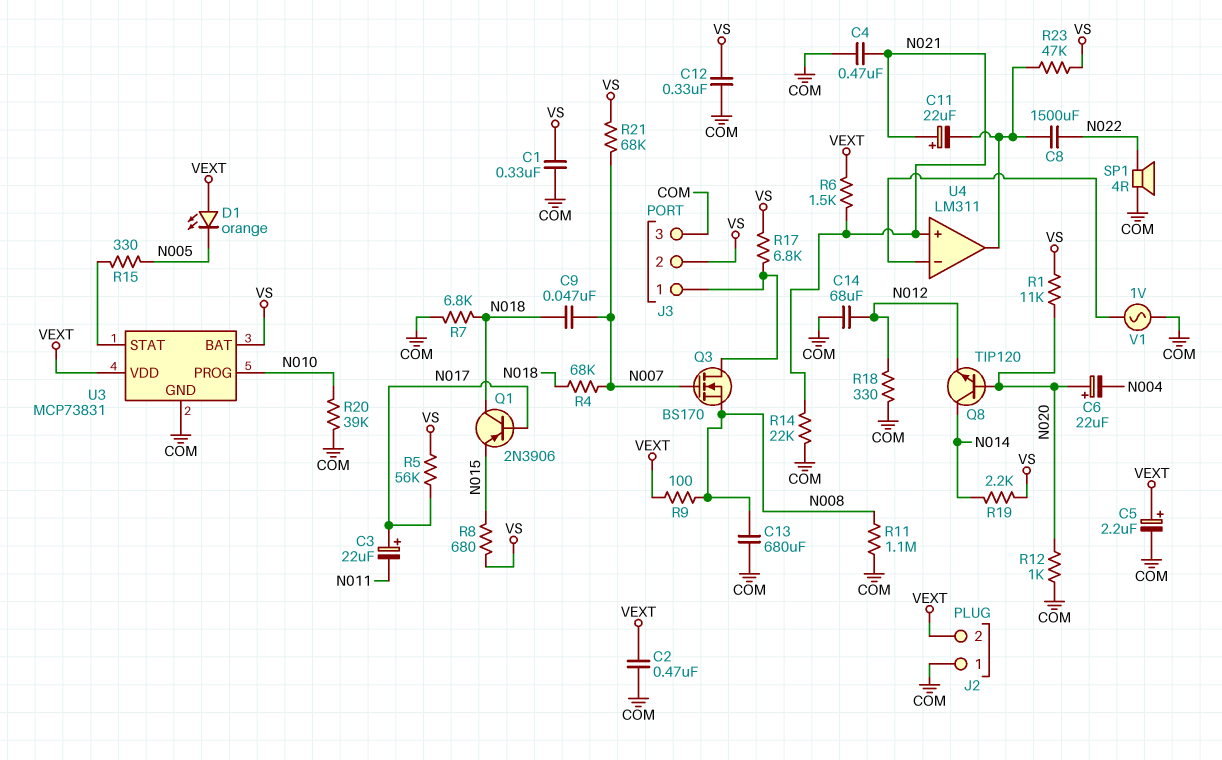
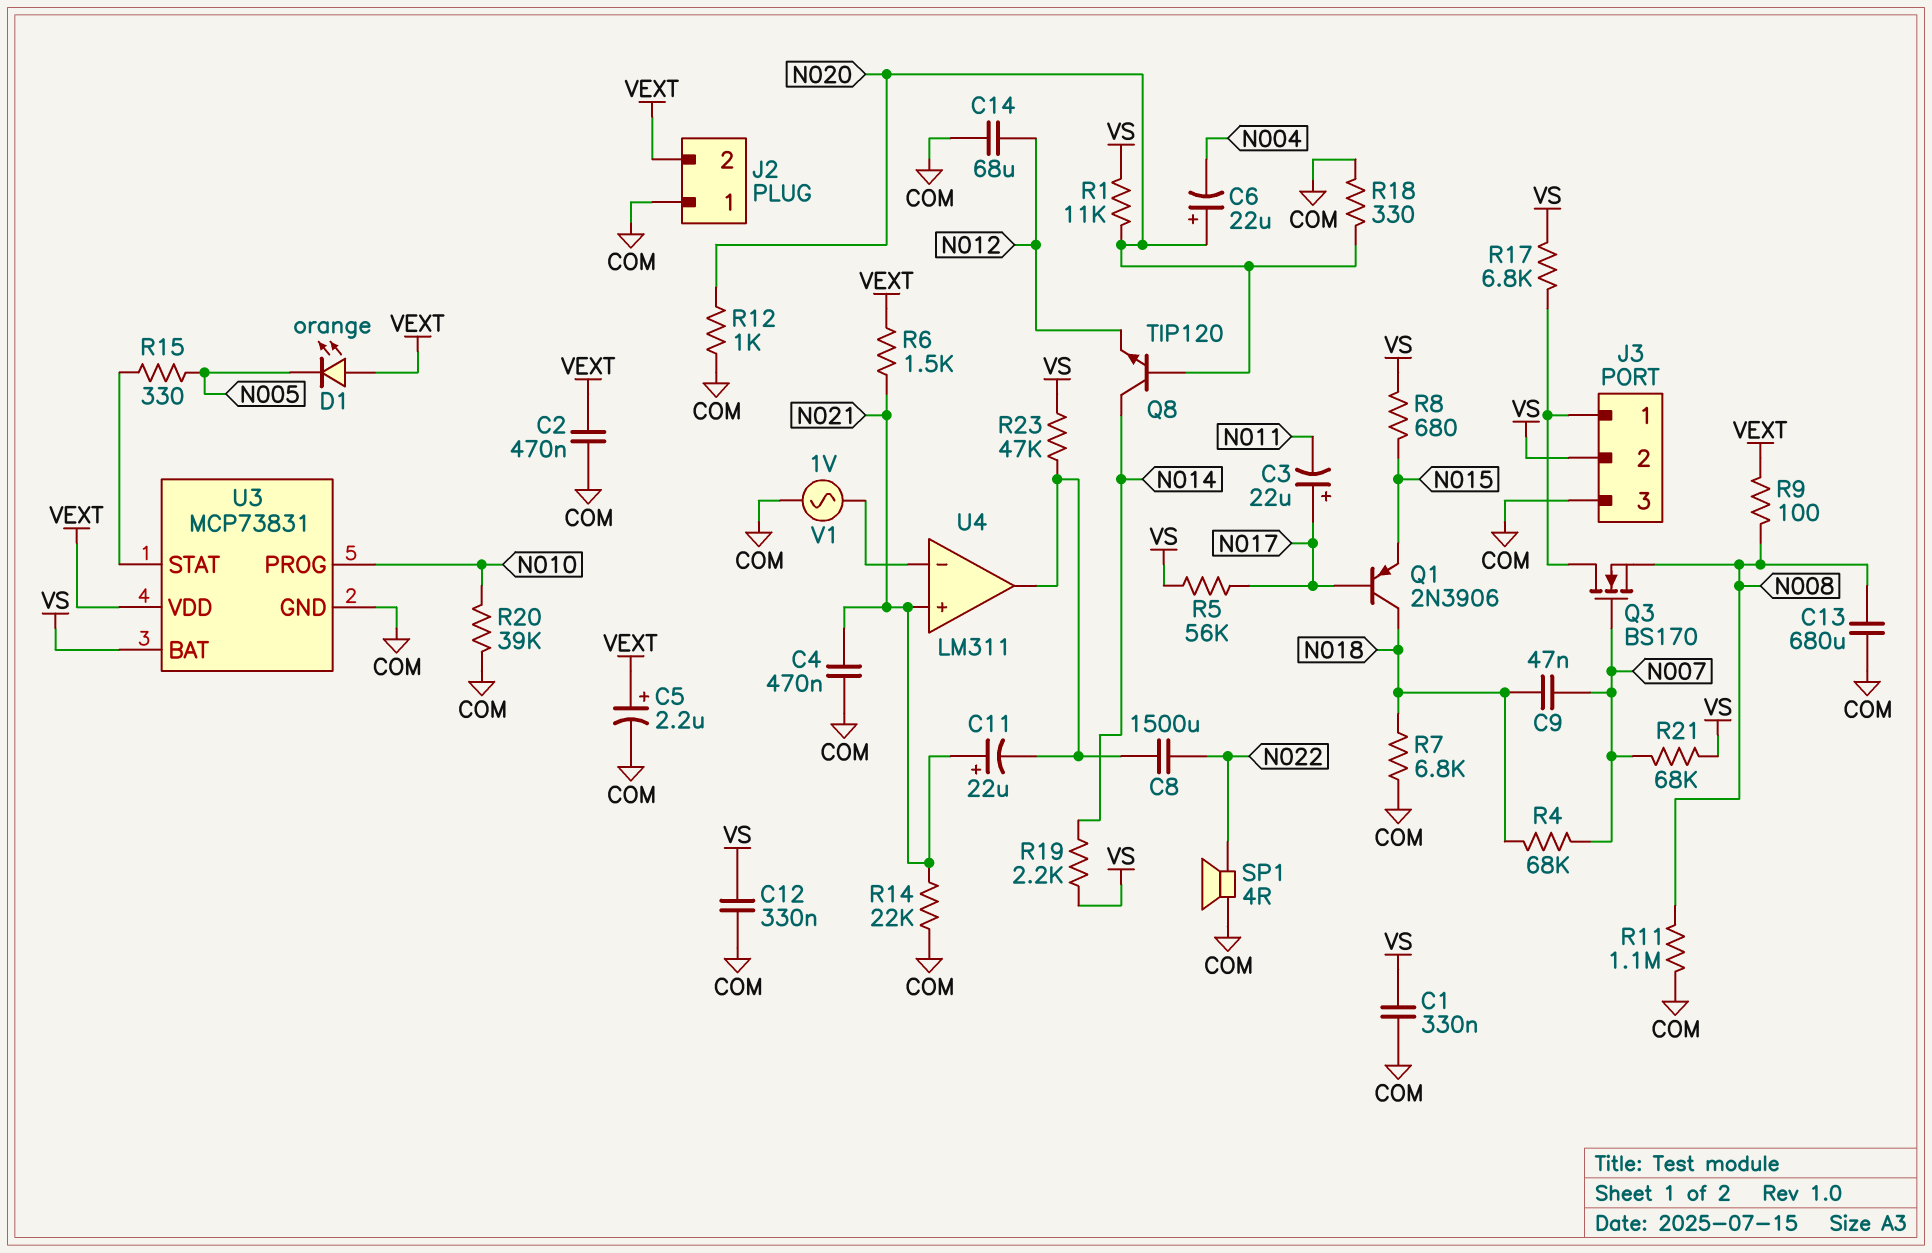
R18: 330 (COM, N012) -> 330 (COM, N020)

